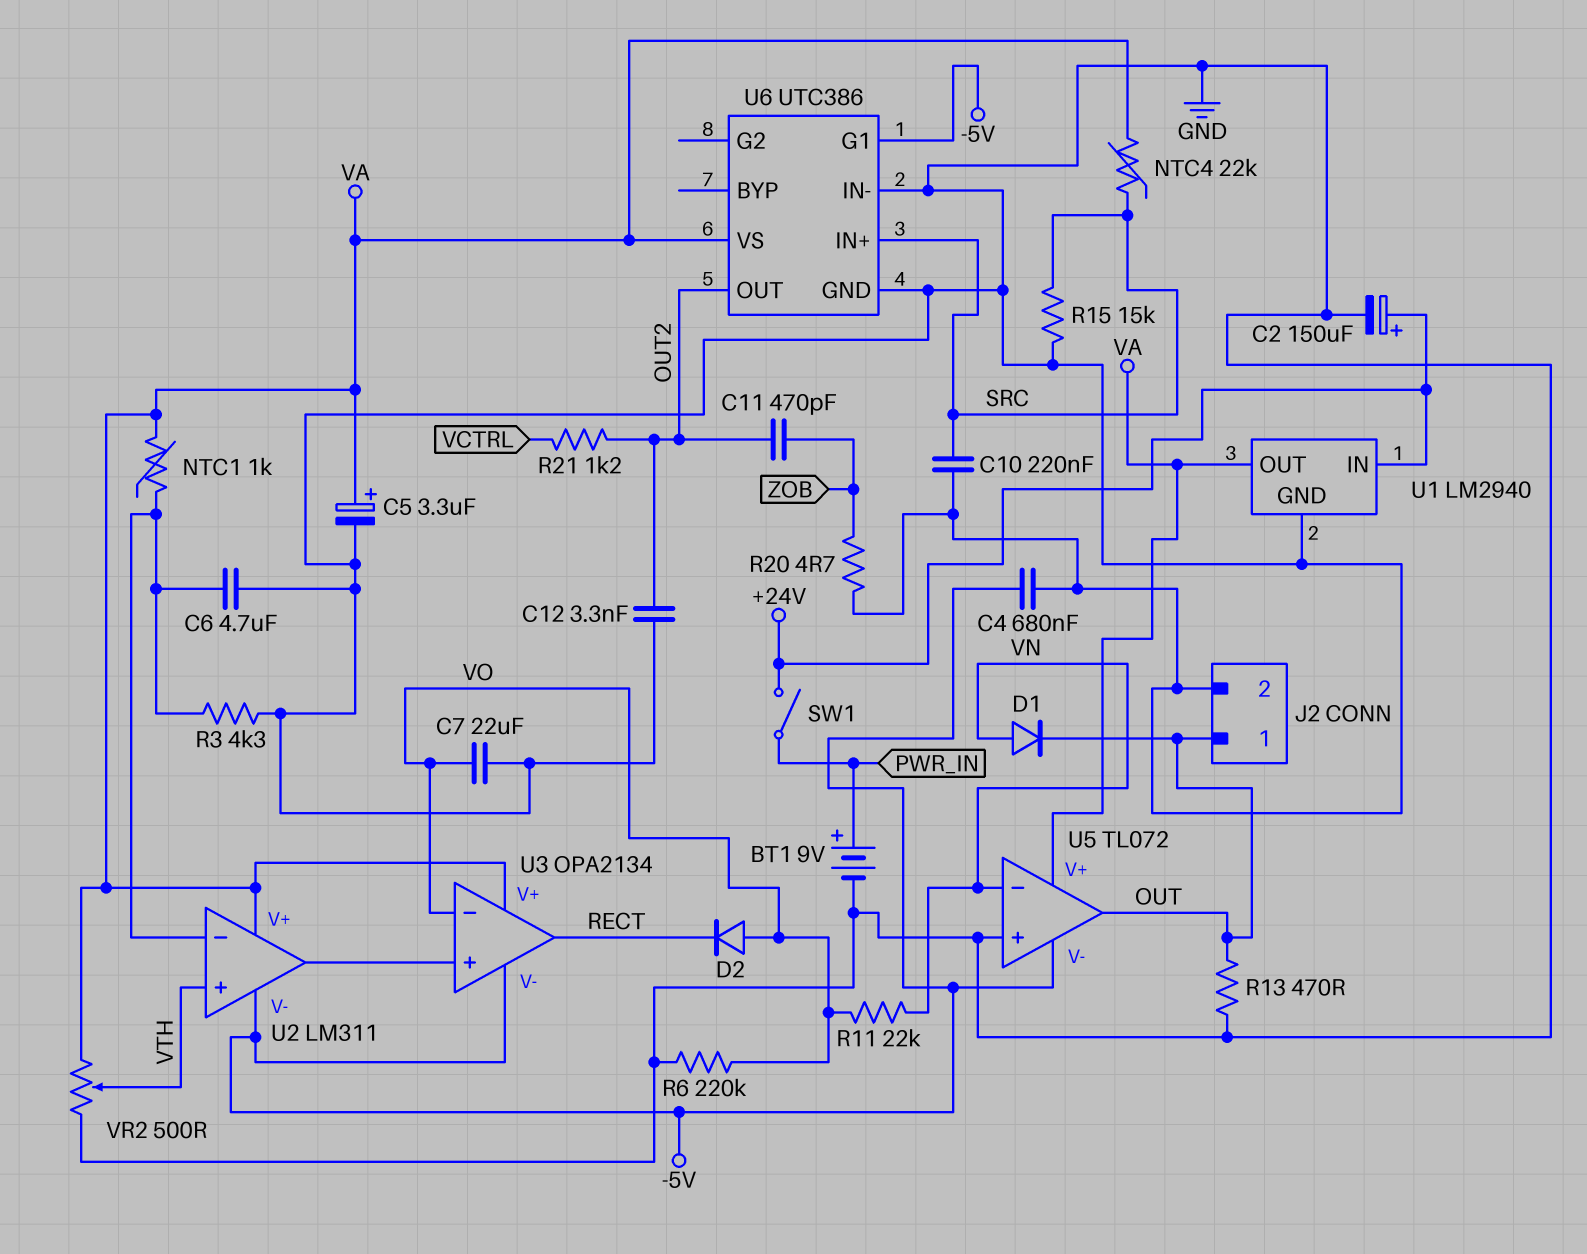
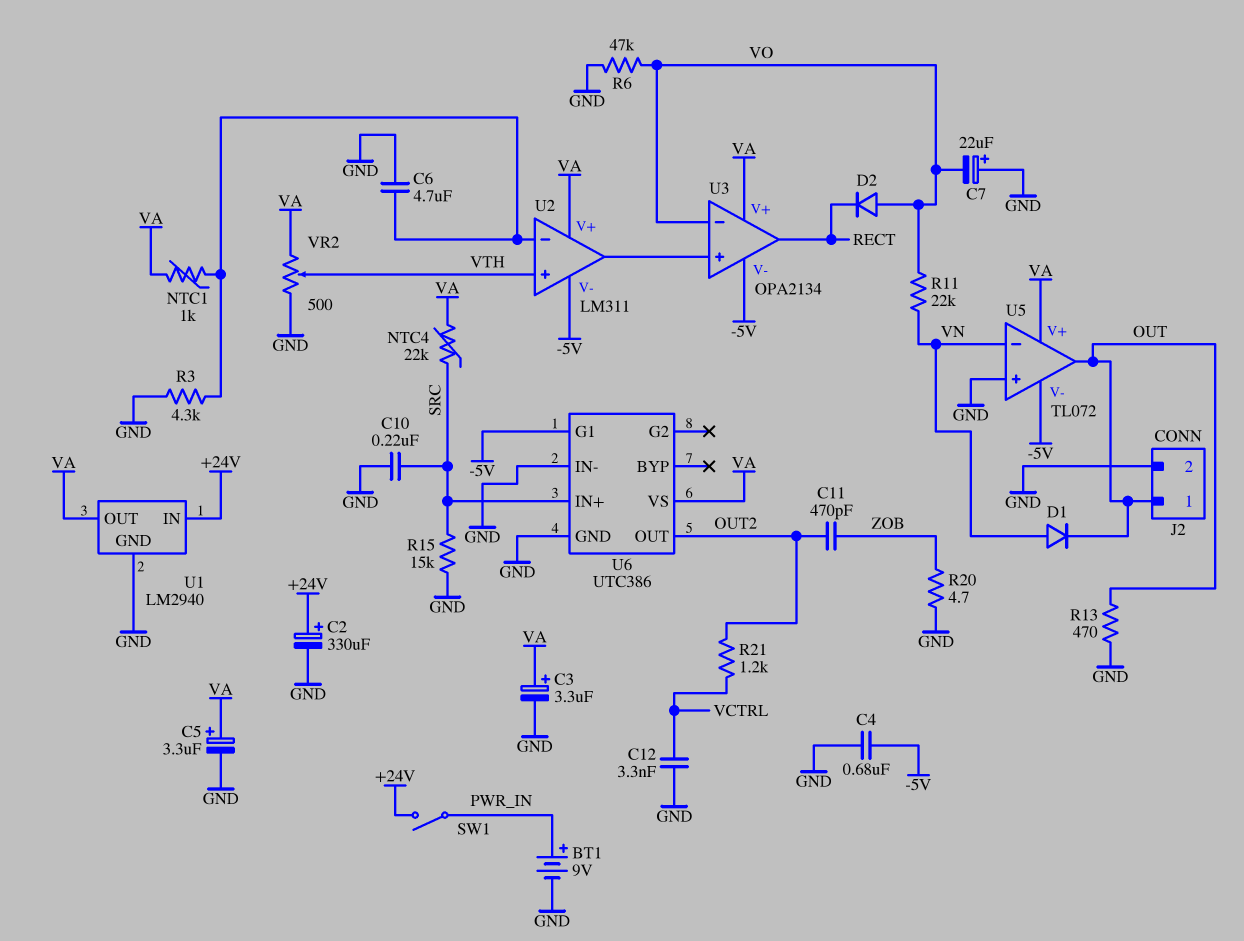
C2: 150uF (plus +24V, minus GND) -> 330uF (plus +24V, minus GND)
C3: none -> 3.3uF (plus VA, minus GND)
C7: 22uF (GND, VO) -> 22uF (plus GND, minus VO)
C12: 3.3nF (GND, OUT2) -> 3.3nF (GND, VCTRL)
R6: 220k (GND, VO) -> 47k (GND, VO)

